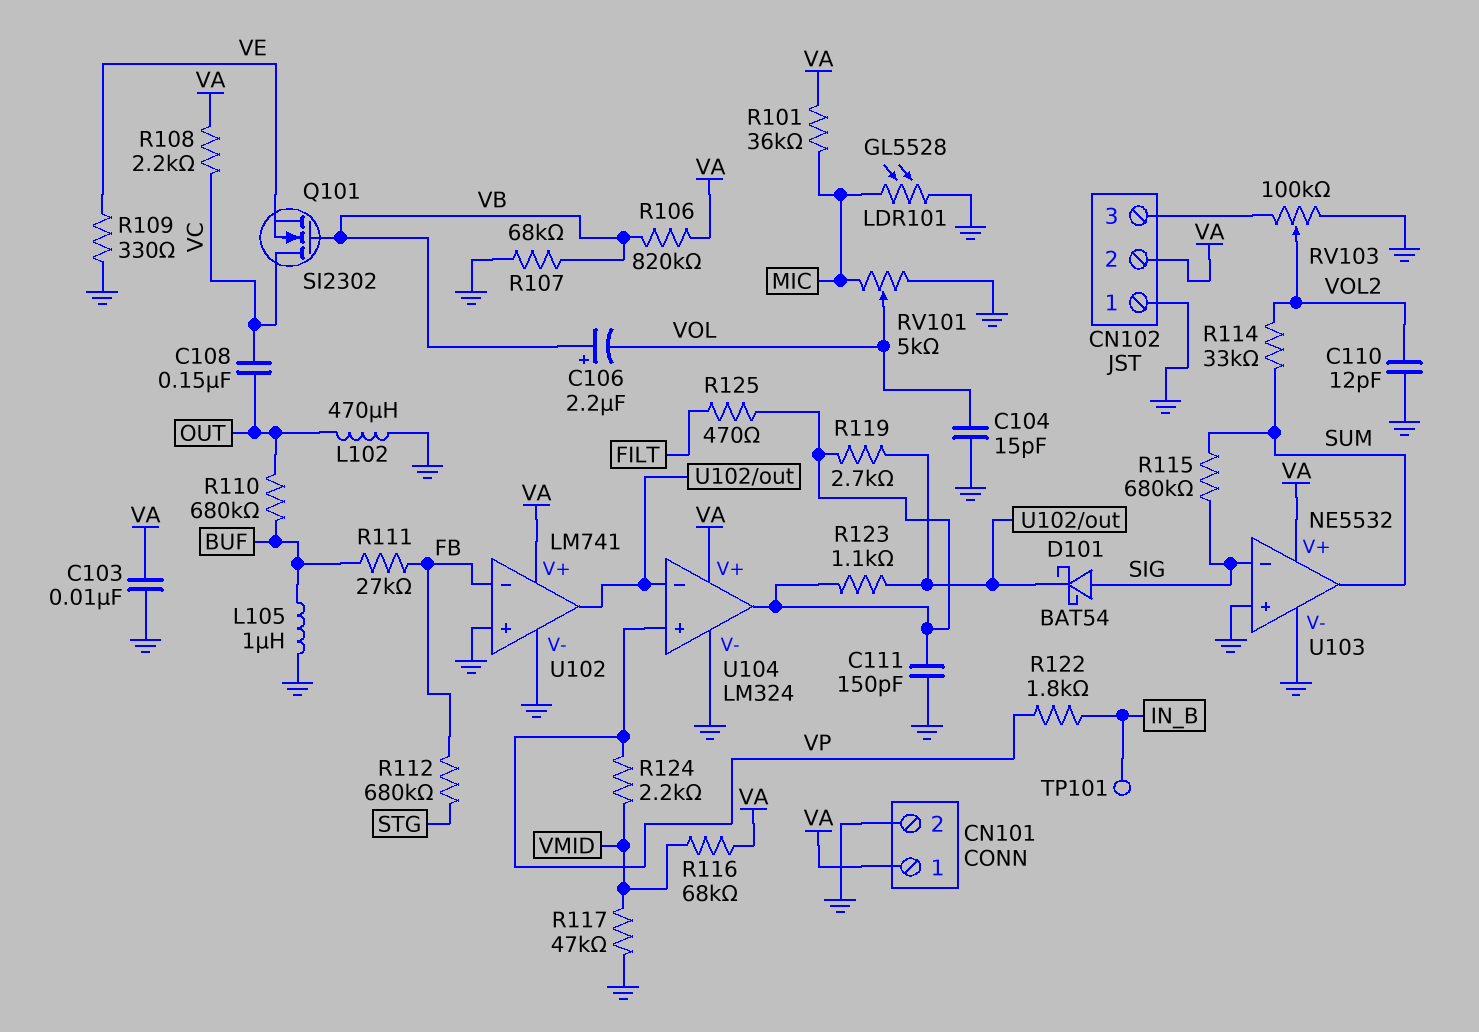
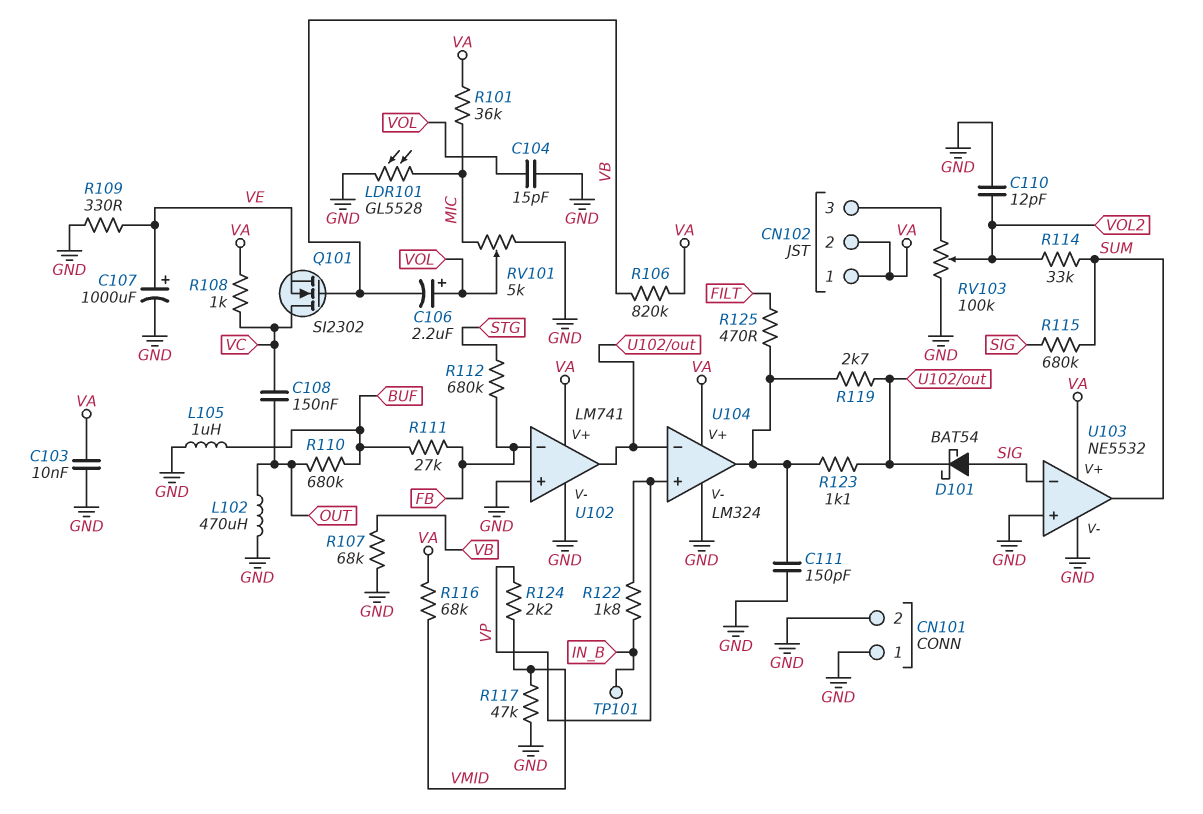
C106: 2.2uF (plus VB, minus VOL) -> 2.2uF (plus VOL, minus VB)
C107: none -> 1000uF (plus VE, minus GND)
CN101 pin 1: VA -> GND
CN102 pin 1: GND -> VA
R108: 2.2k (VA, VC) -> 1k (VA, VC)

